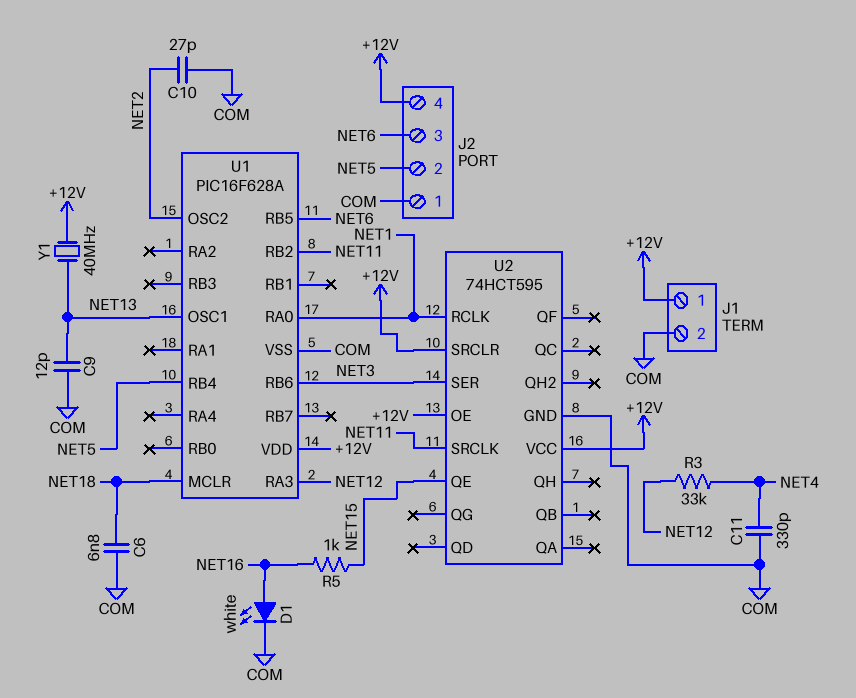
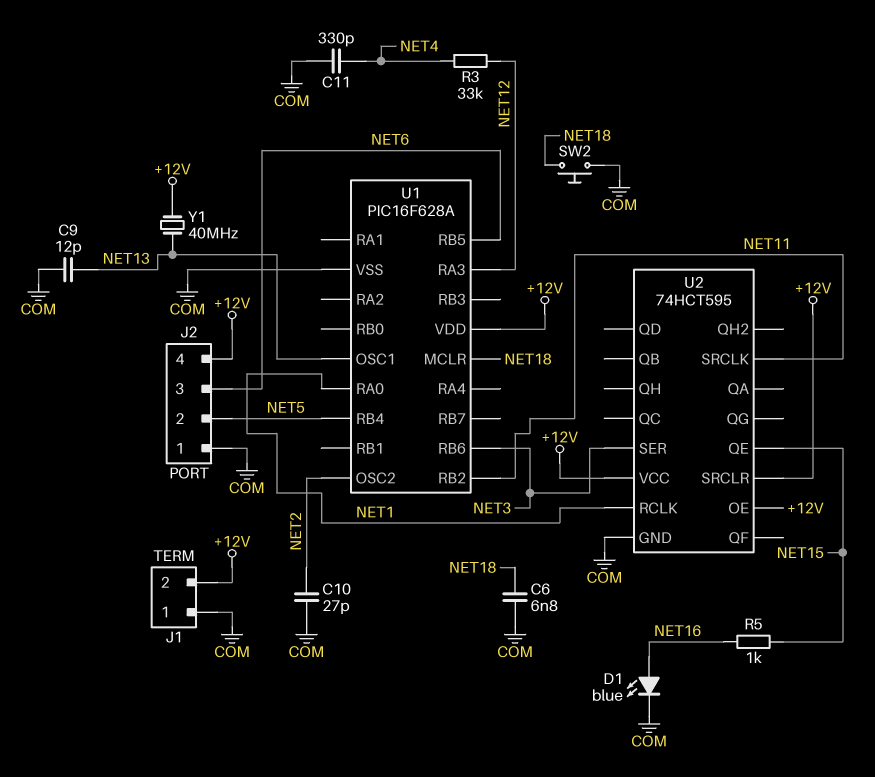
D1: LED white (A NET16, K COM) -> LED blue (A NET16, K COM)
J1 pin 1: +12V -> COM
J1 pin 2: COM -> +12V
SW2: none -> button (COM, NET18)

